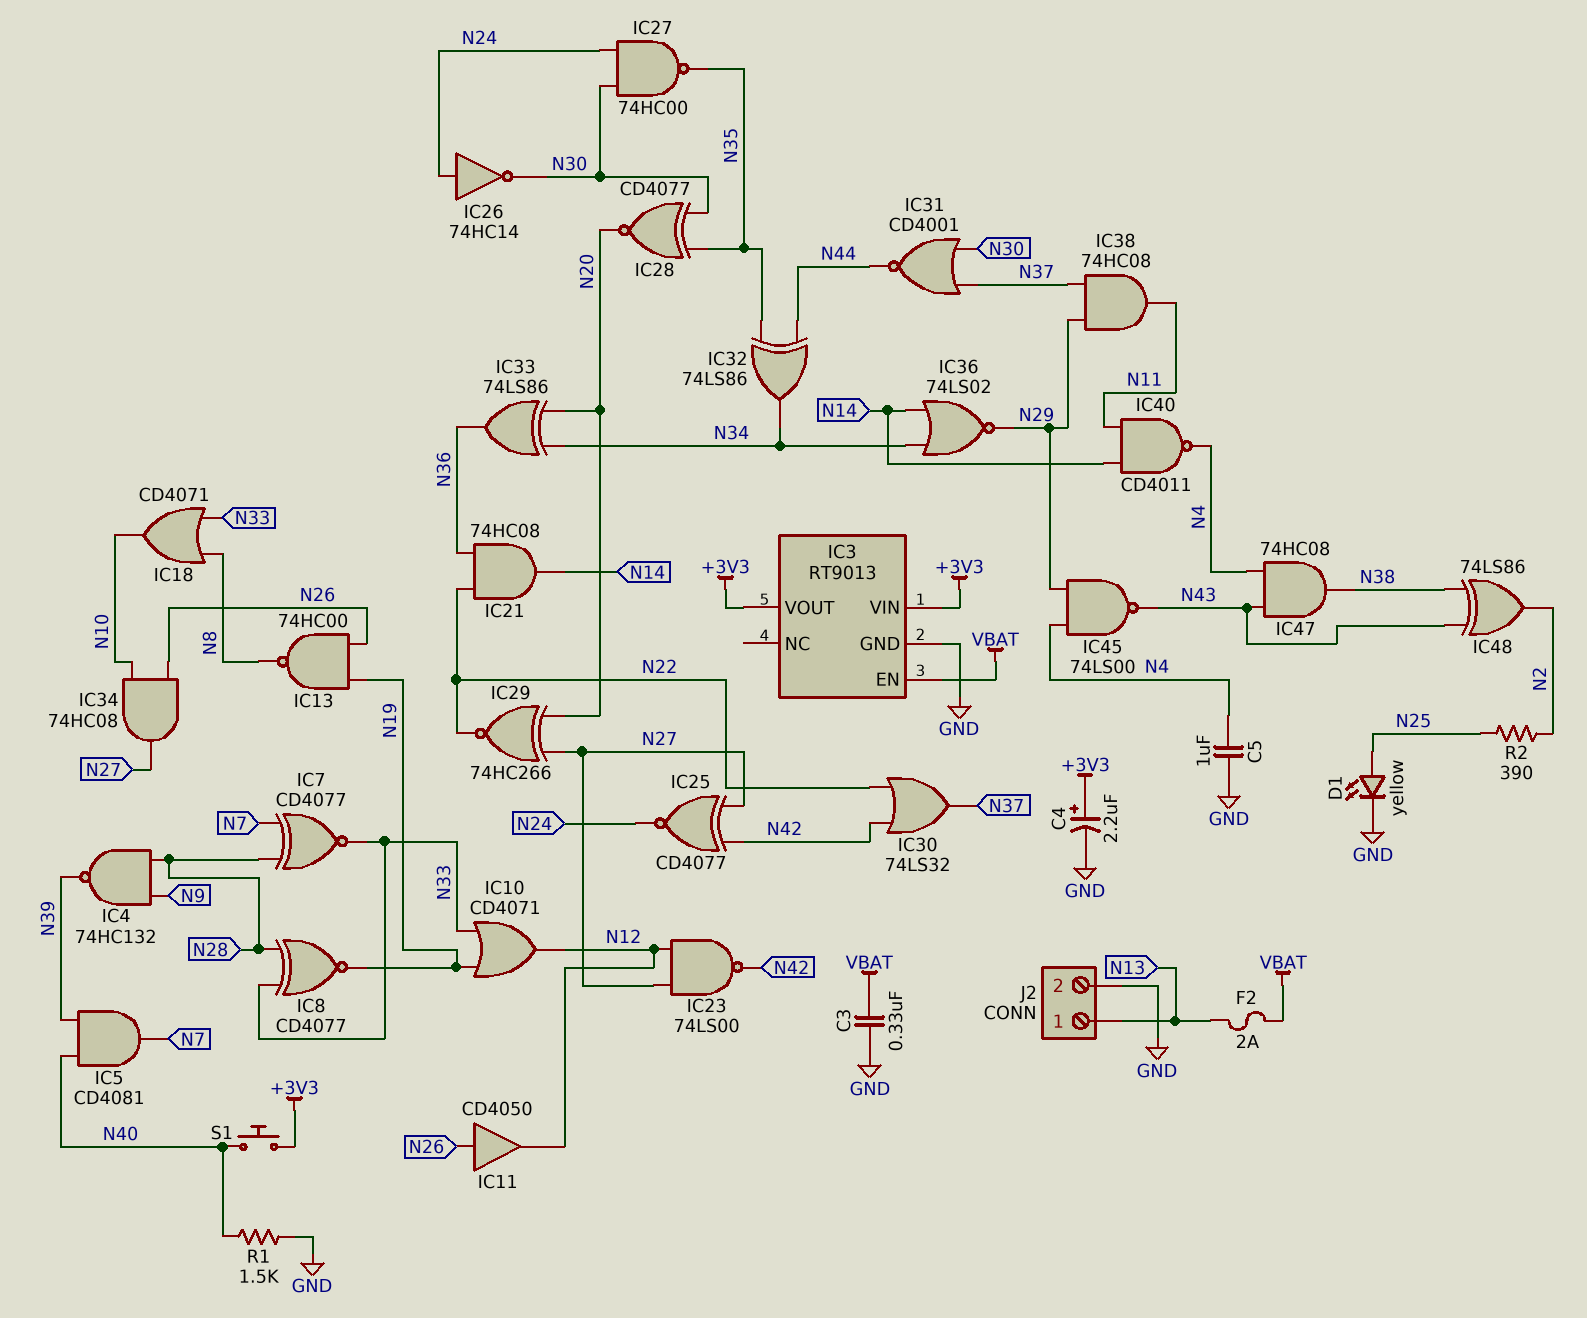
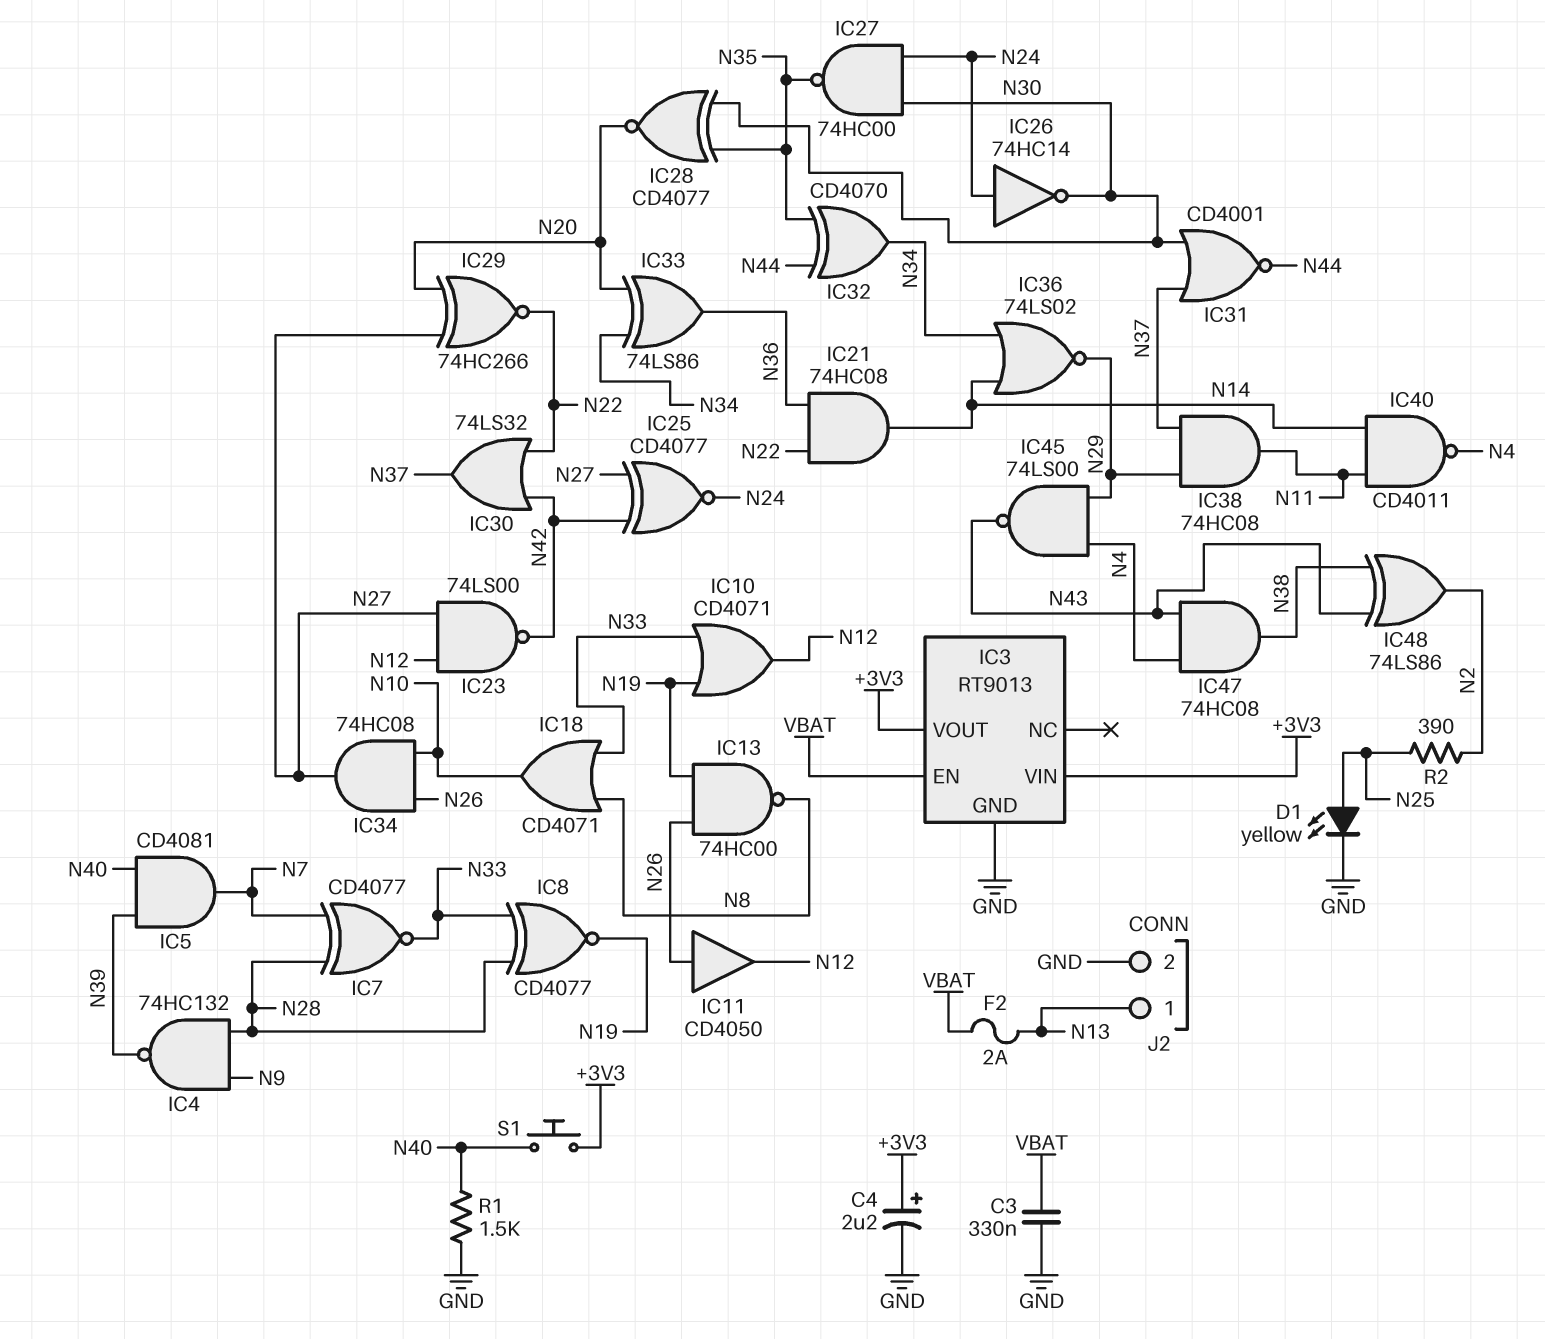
C5: 1uF (GND, N4) -> none
IC32: XOR 74LS86 (in N35, in N44, out N34) -> XOR CD4070 (in N35, in N44, out N34)

